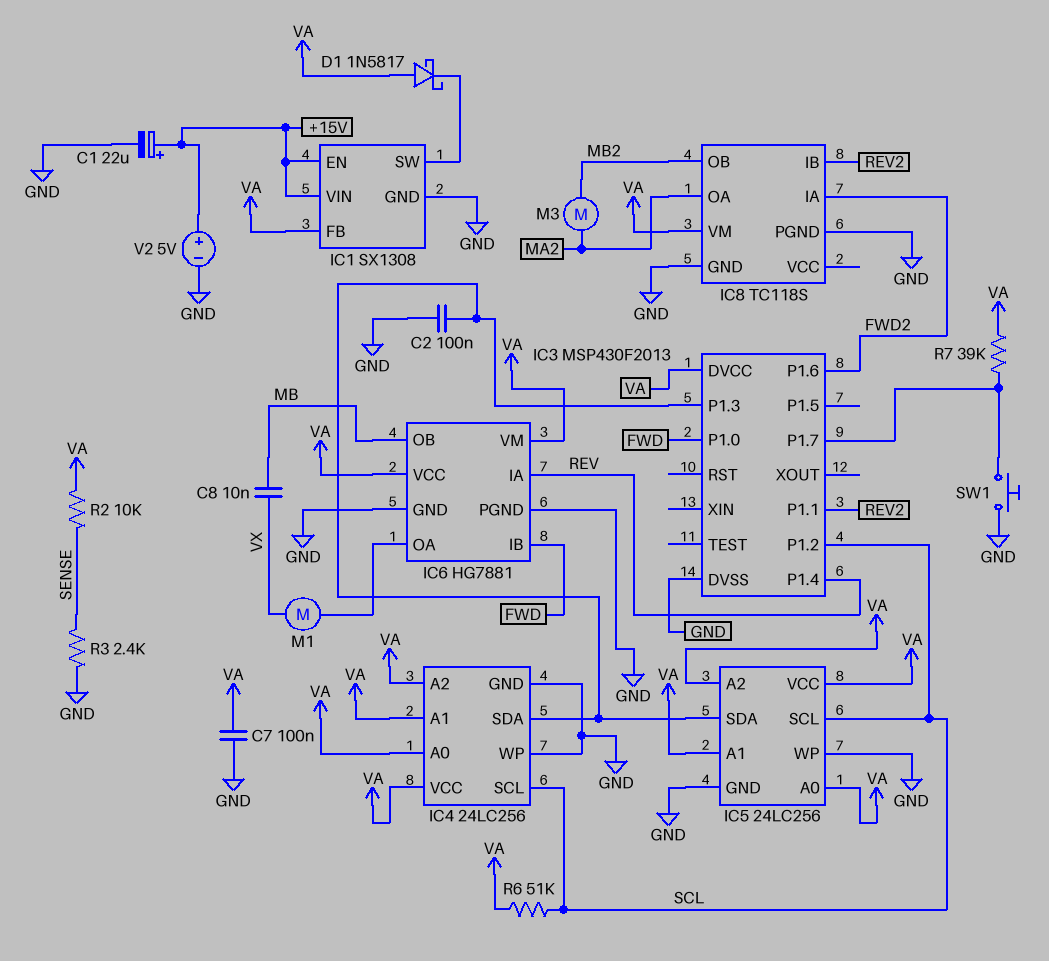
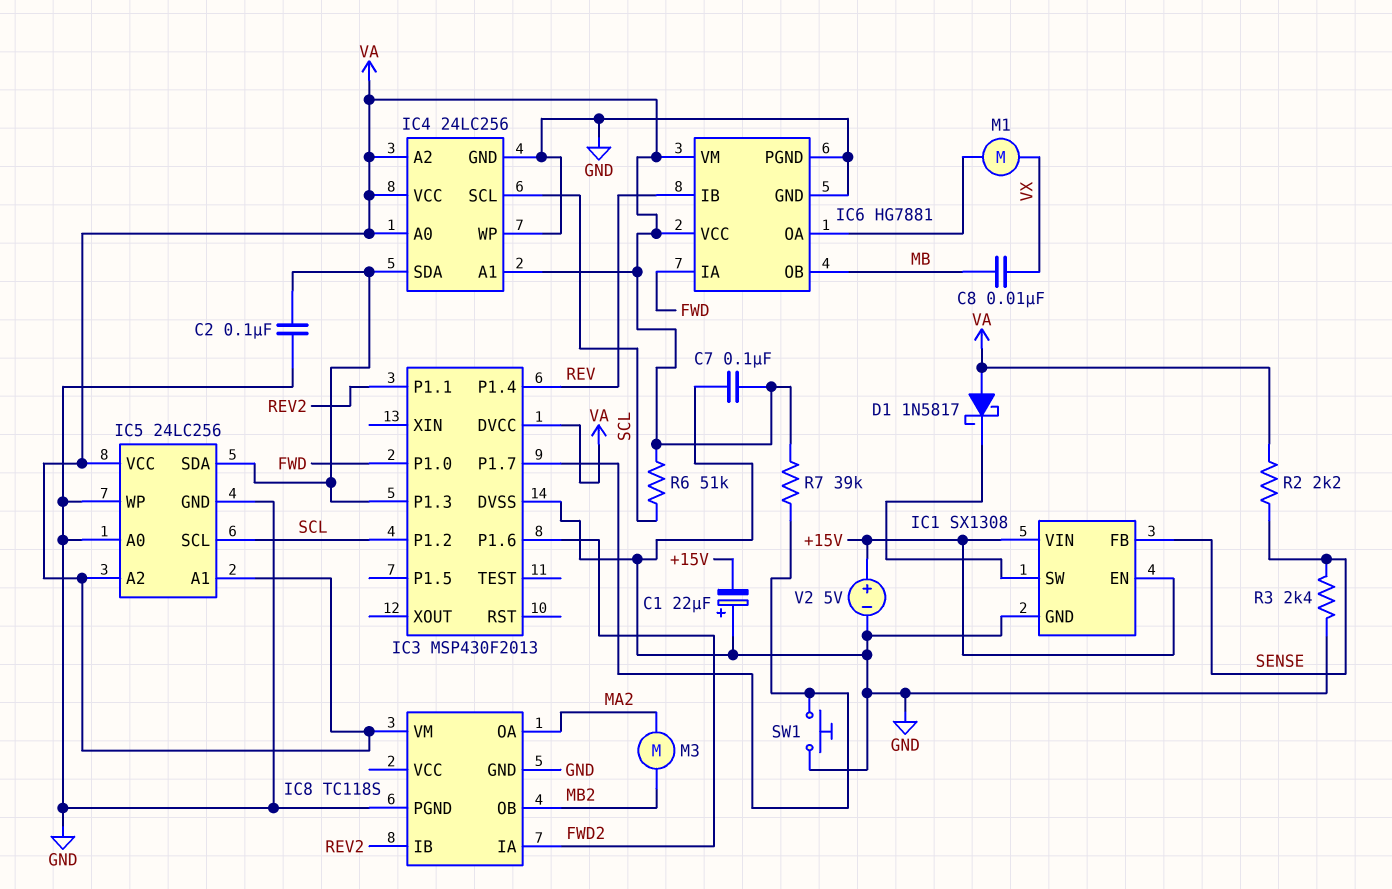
C1: 22uF (plus +15V, minus GND) -> 22uF (plus GND, minus +15V)
IC1 pin FB: VA -> SENSE
IC5 pin A0: VA -> GND
IC6 pin IA: REV -> FWD
IC6 pin IB: FWD -> REV
R2: 10k (SENSE, VA) -> 2.2k (SENSE, VA)

